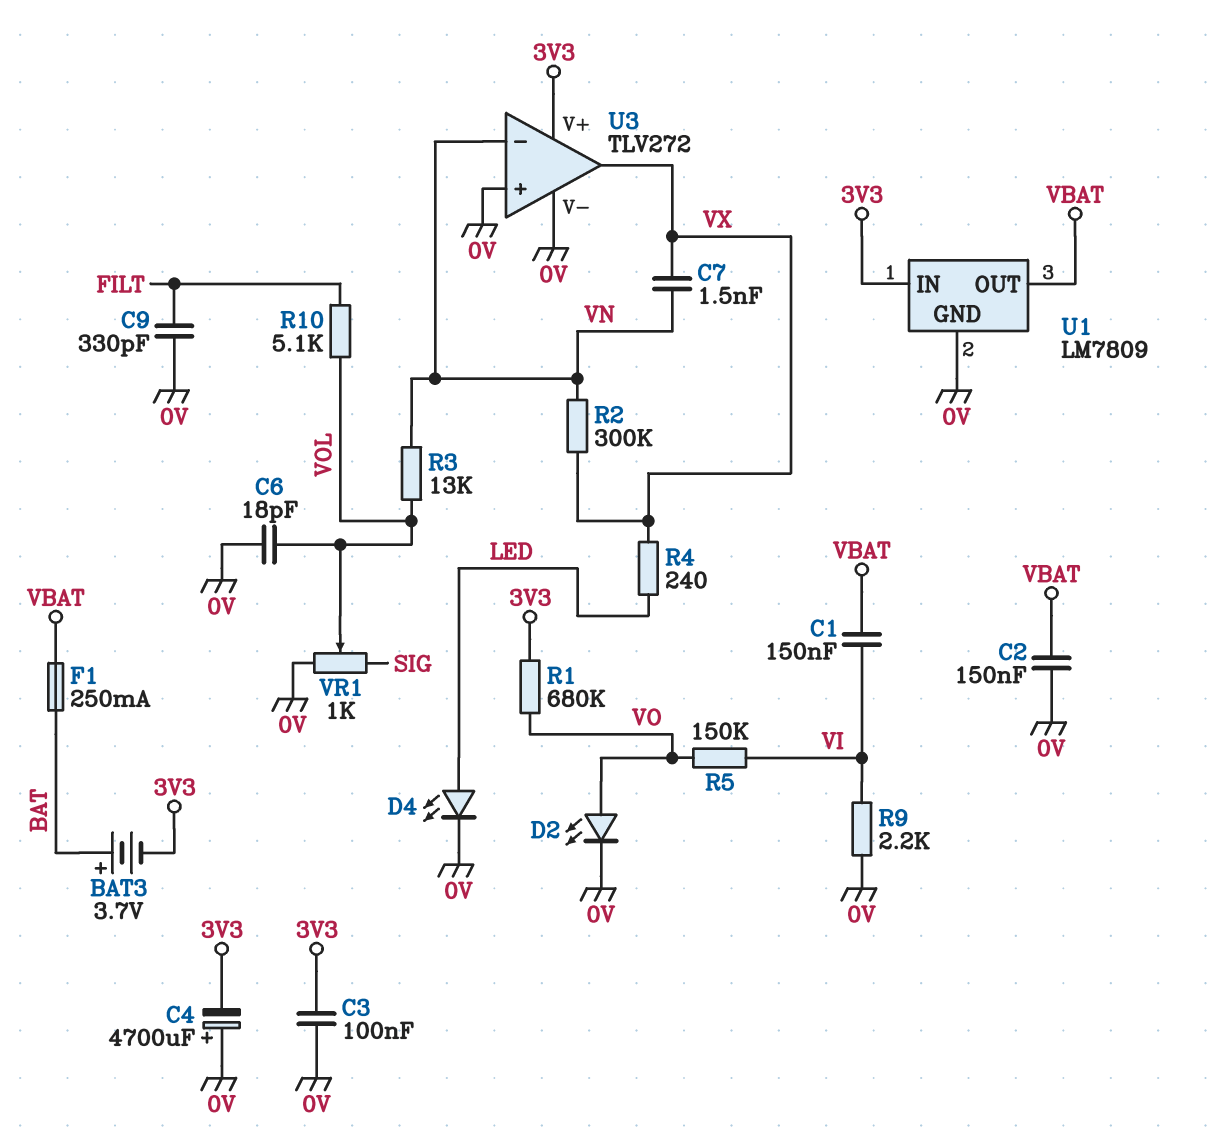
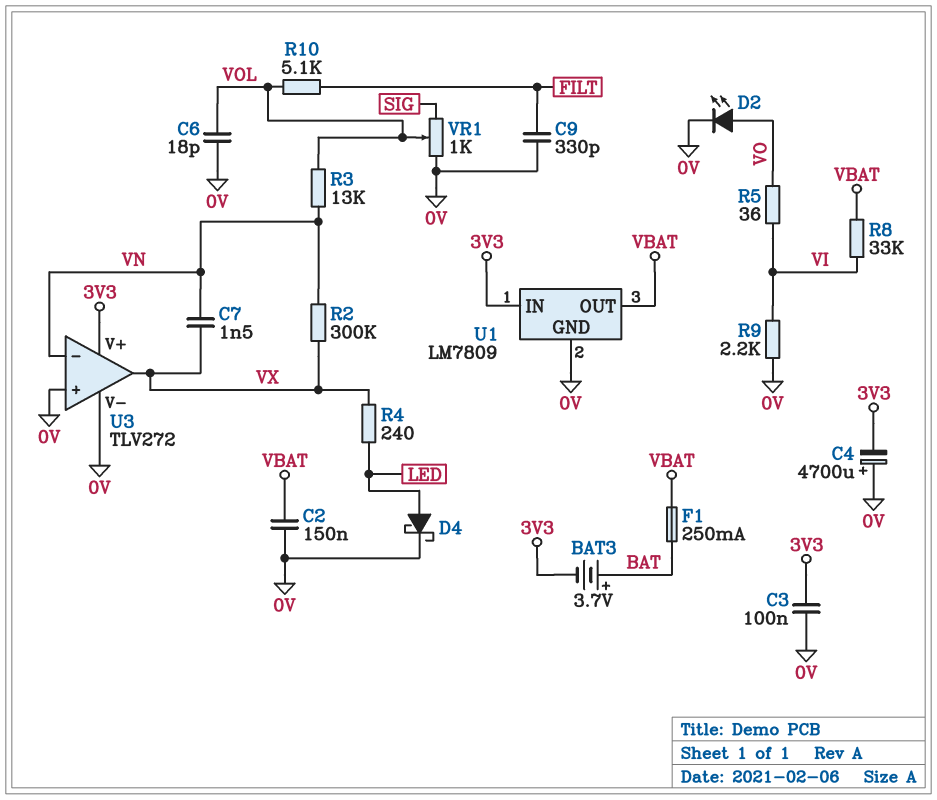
C1: 150nF (VBAT, VI) -> none
D4: LED (A LED, K 0V) -> schottky (A LED, K 0V)
R1: 680k (3V3, VO) -> none
R5: 150k (VI, VO) -> 36 (VI, VO)
R8: none -> 33k (VBAT, VI)

